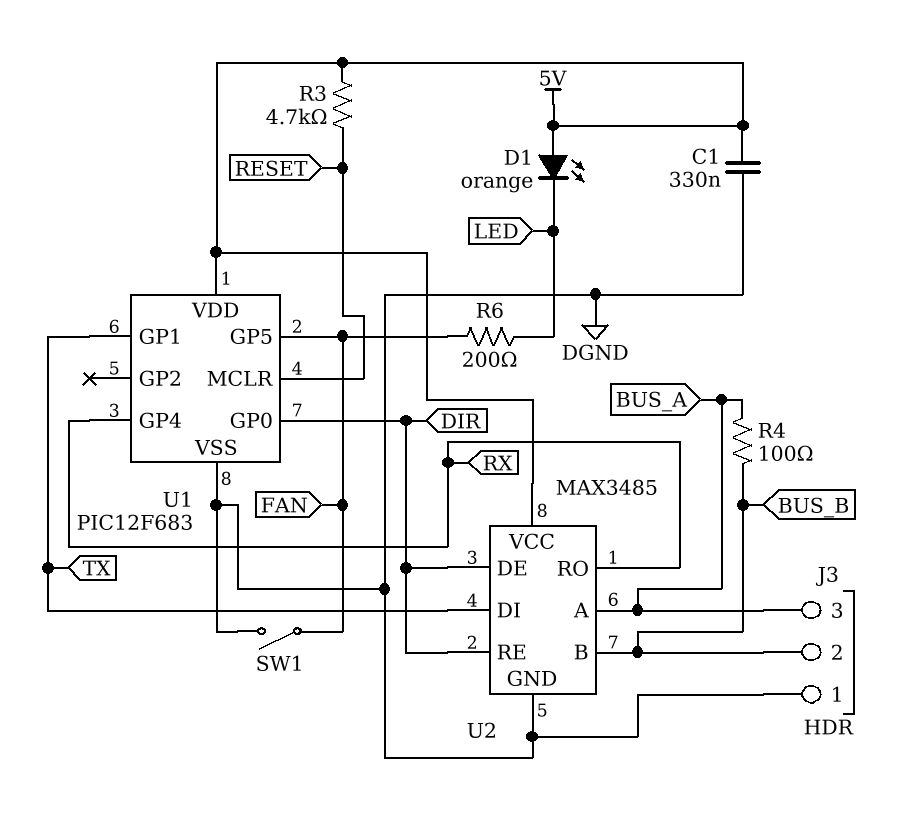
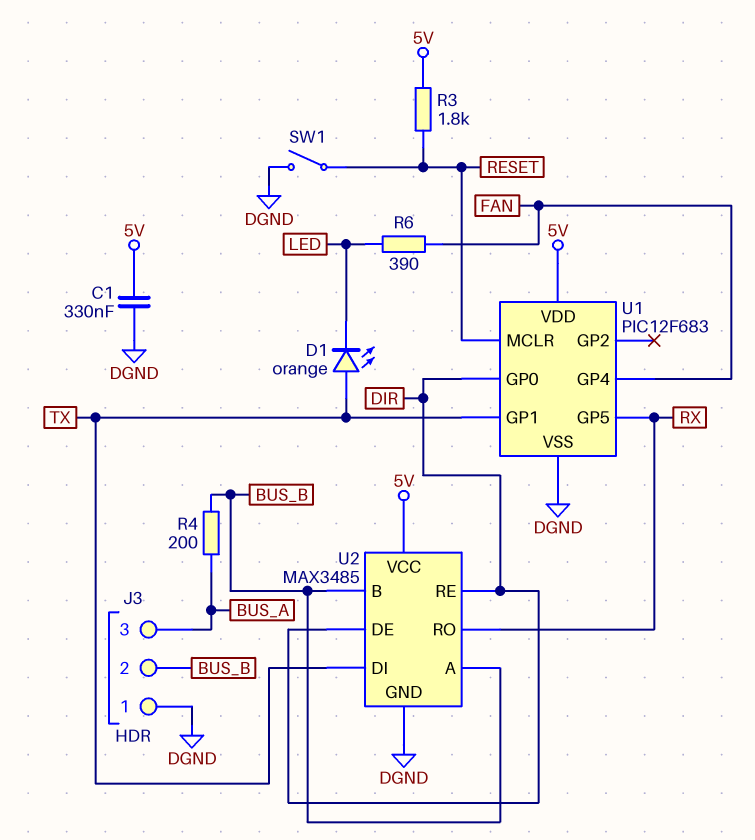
D1: LED orange (A 5V, K LED) -> LED orange (A TX, K LED)
R3: 4.7k (5V, RESET) -> 1.8k (5V, RESET)
R4: 100 (BUS_A, BUS_B) -> 200 (BUS_A, BUS_B)
R6: 200 (FAN, LED) -> 390 (FAN, LED)
SW1: switch (DGND, FAN) -> switch (DGND, RESET)
U1 pin GP4: RX -> FAN
U1 pin GP5: FAN -> RX
U2 pin A: BUS_A -> BUS_B

